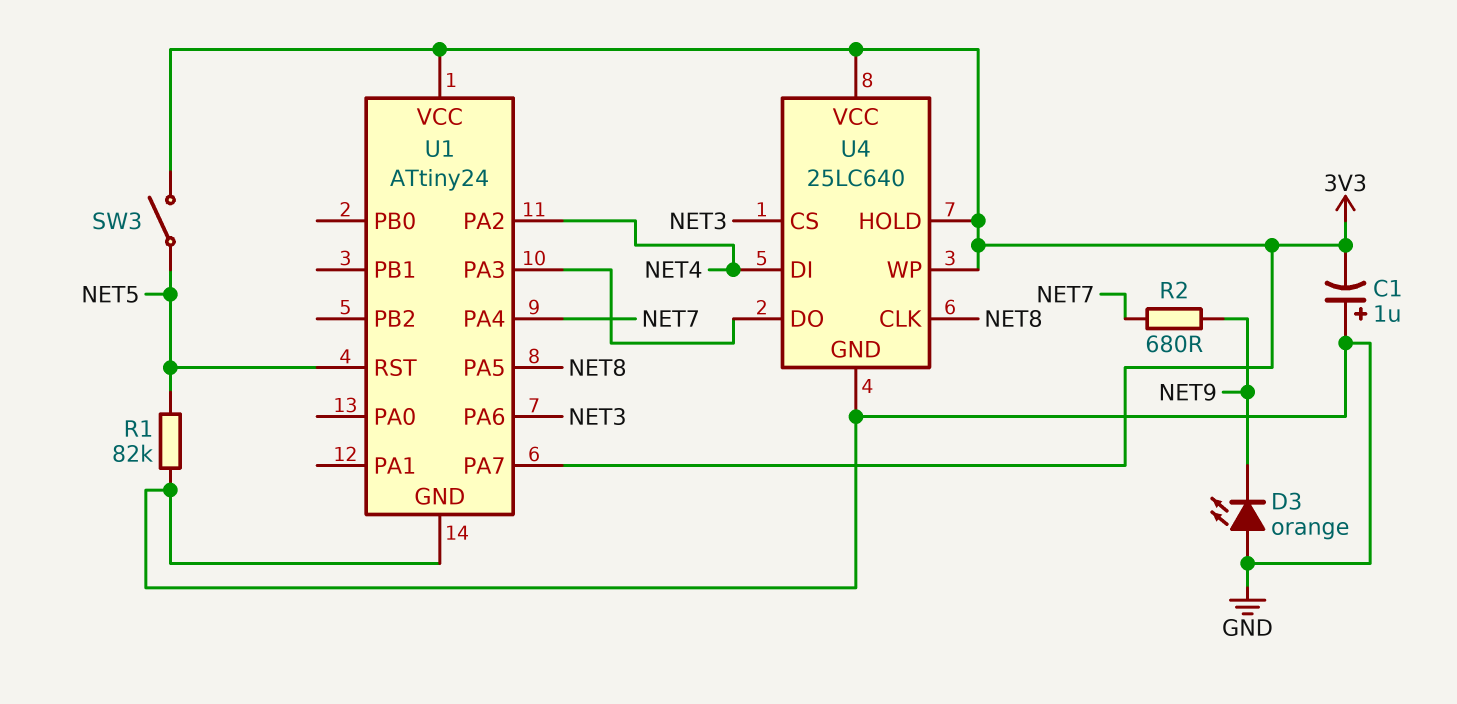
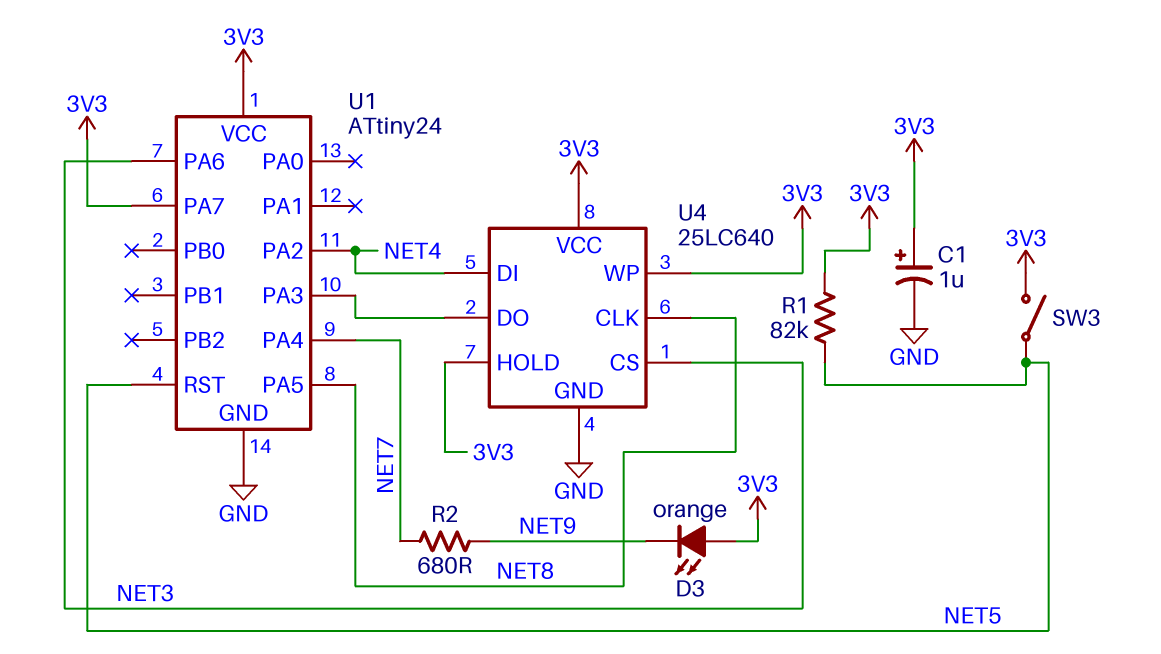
C1: 1uF (plus GND, minus 3V3) -> 1uF (plus 3V3, minus GND)
D3: LED orange (A GND, K NET9) -> LED orange (A 3V3, K NET9)
R1: 82k (GND, NET5) -> 82k (3V3, NET5)

